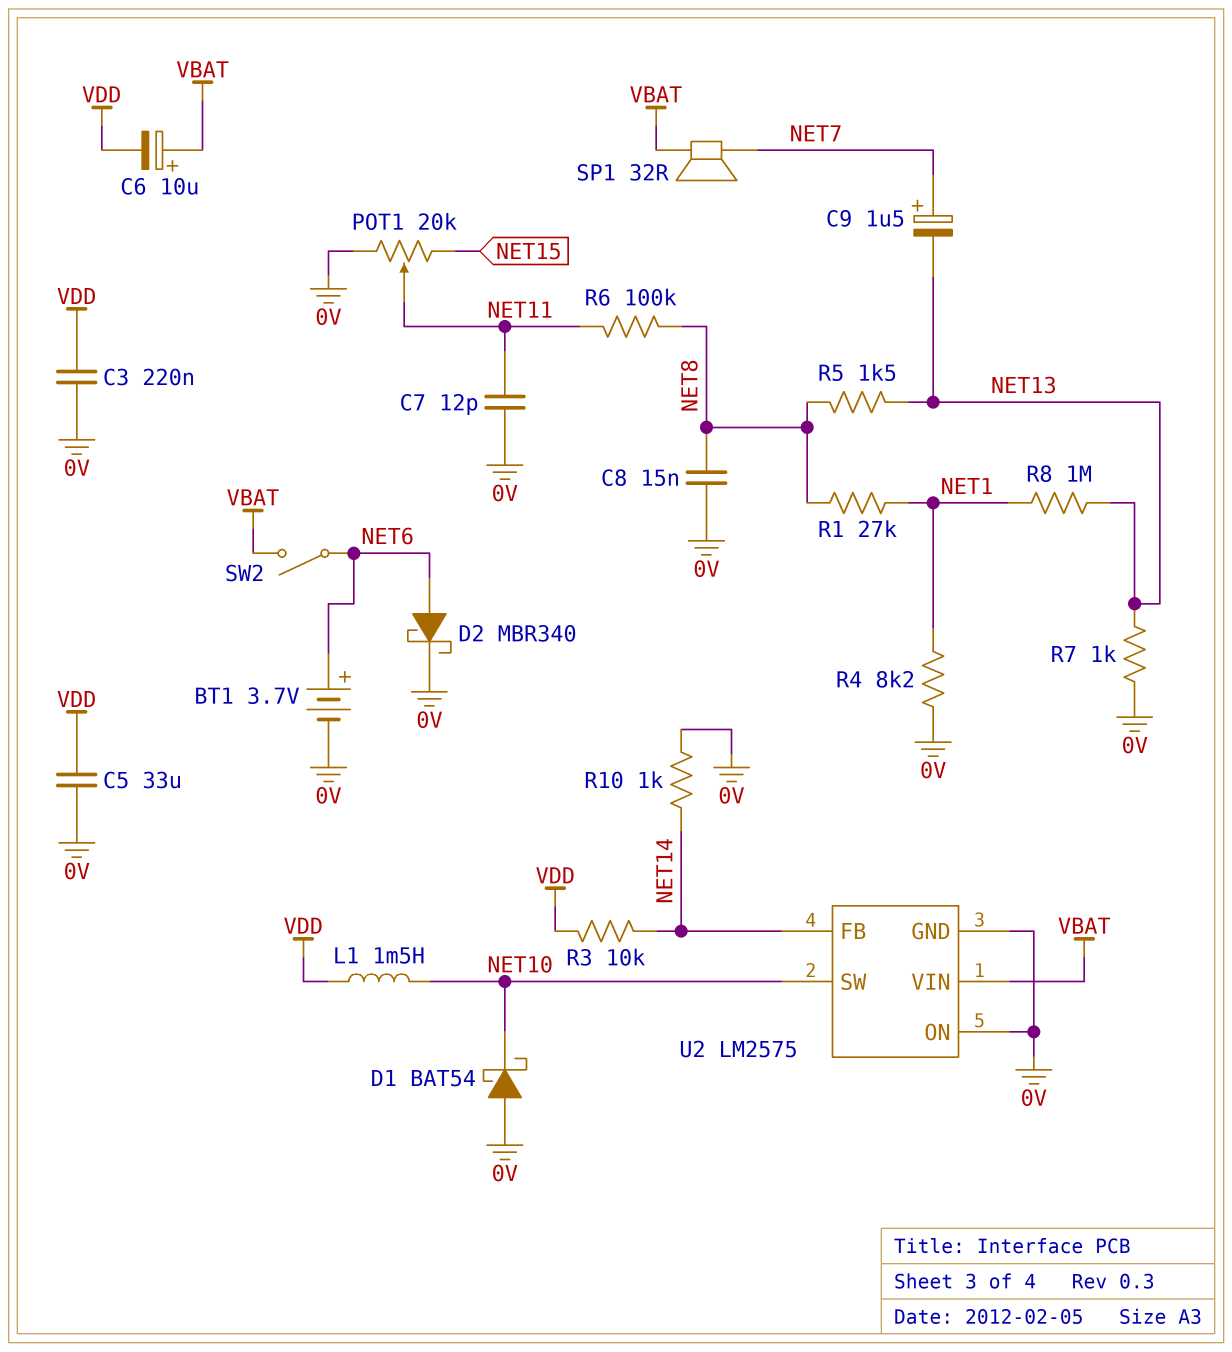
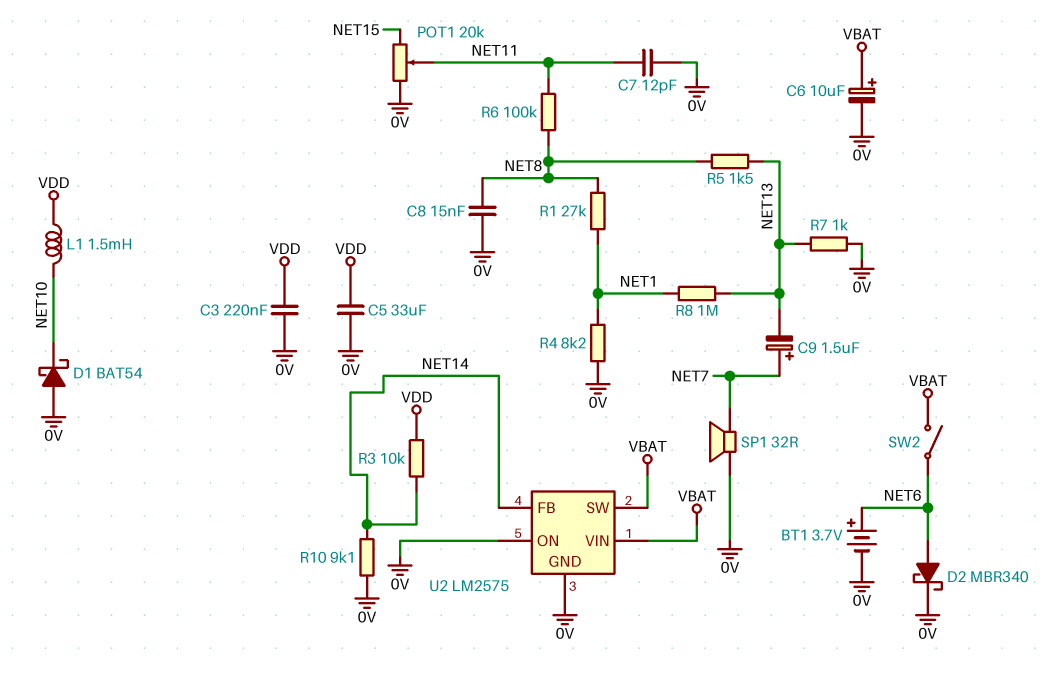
C6: 10uF (plus VBAT, minus VDD) -> 10uF (plus VBAT, minus 0V)
R10: 1k (0V, NET14) -> 9.1k (0V, NET14)
SP1: speaker 32R (NET7, VBAT) -> speaker 32R (0V, NET7)
U2 pin SW: NET10 -> VBAT

